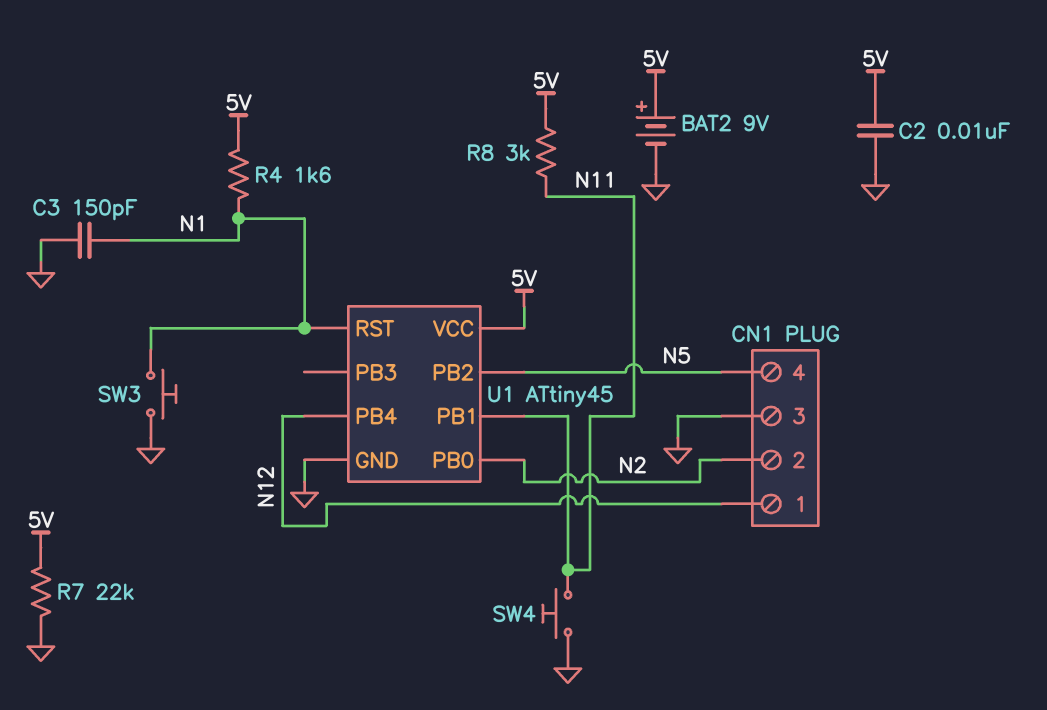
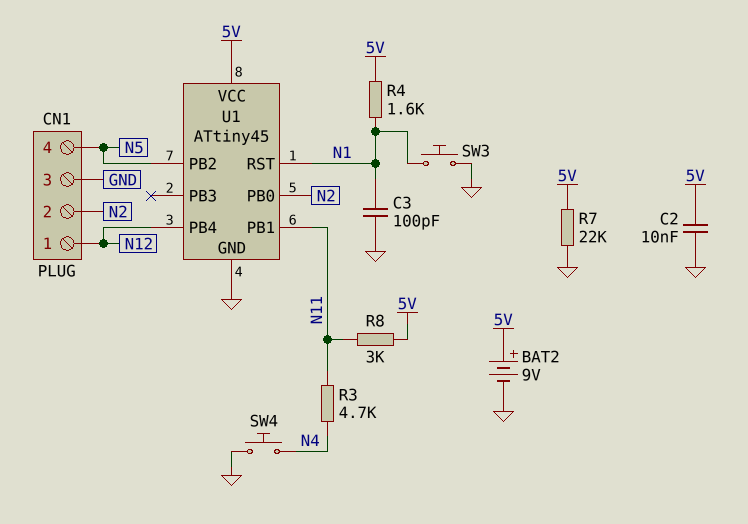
C3: 150pF (GND, N1) -> 100pF (GND, N1)
R3: none -> 4.7k (N4, N11)
SW4: button (GND, N11) -> button (GND, N4)

